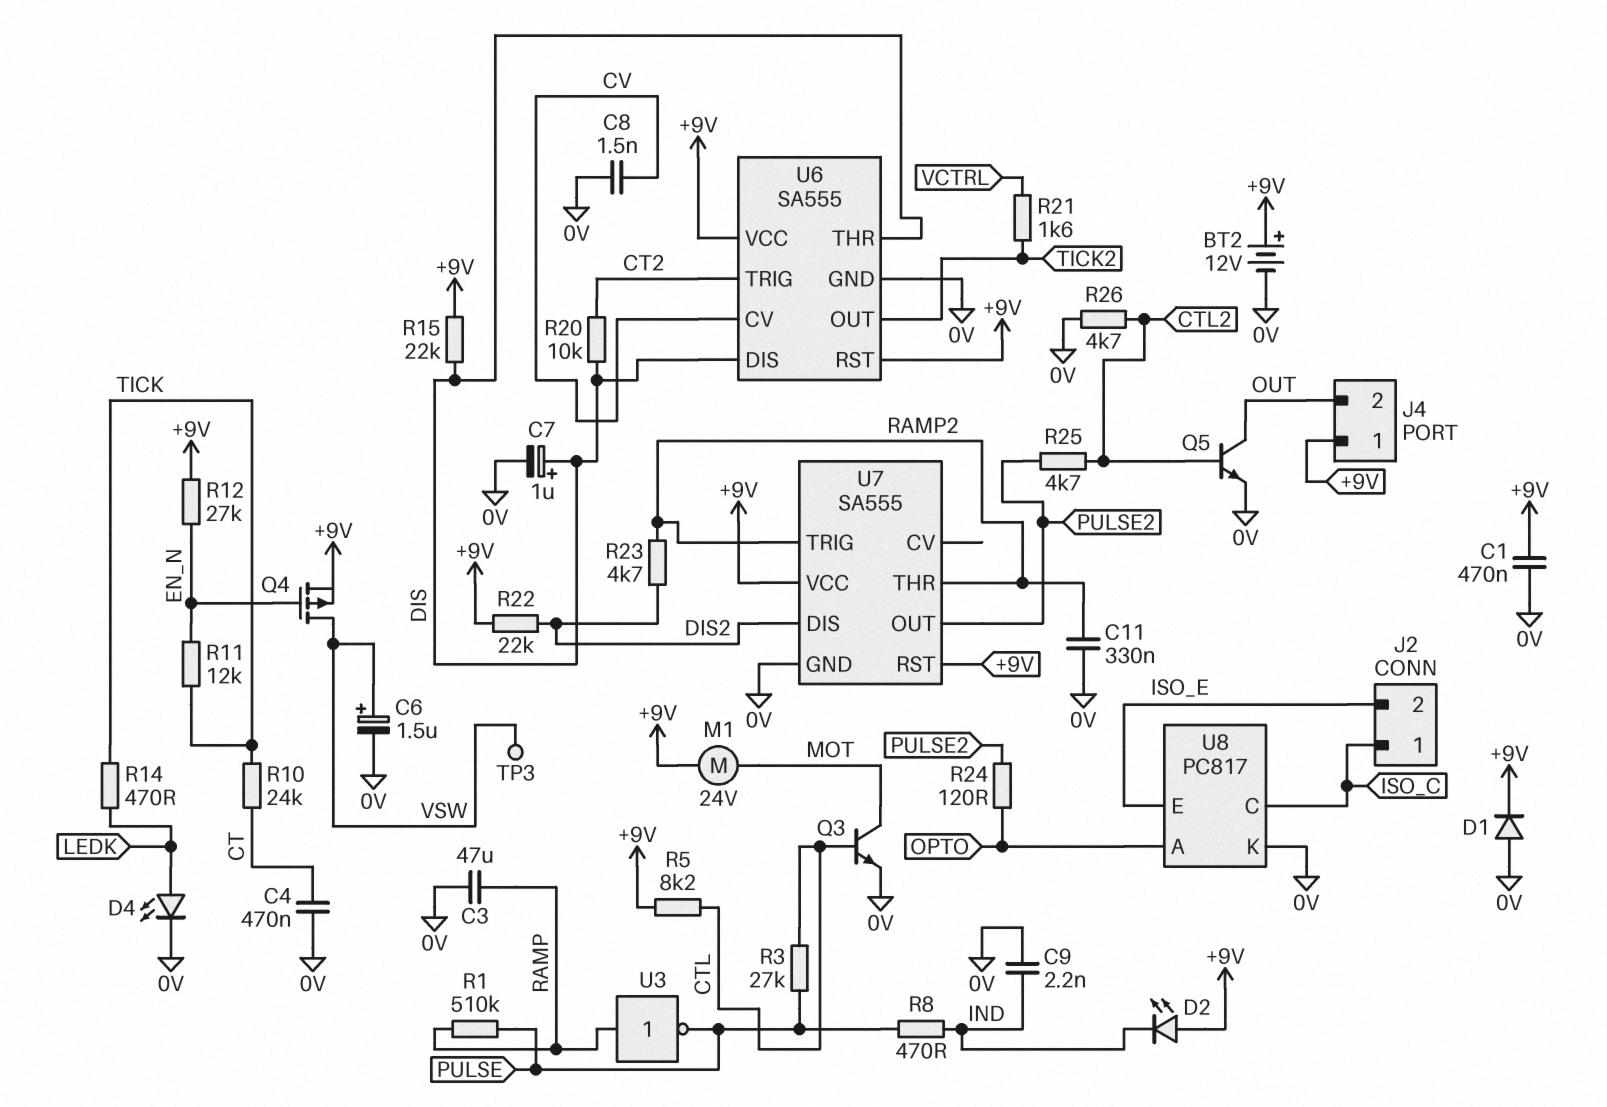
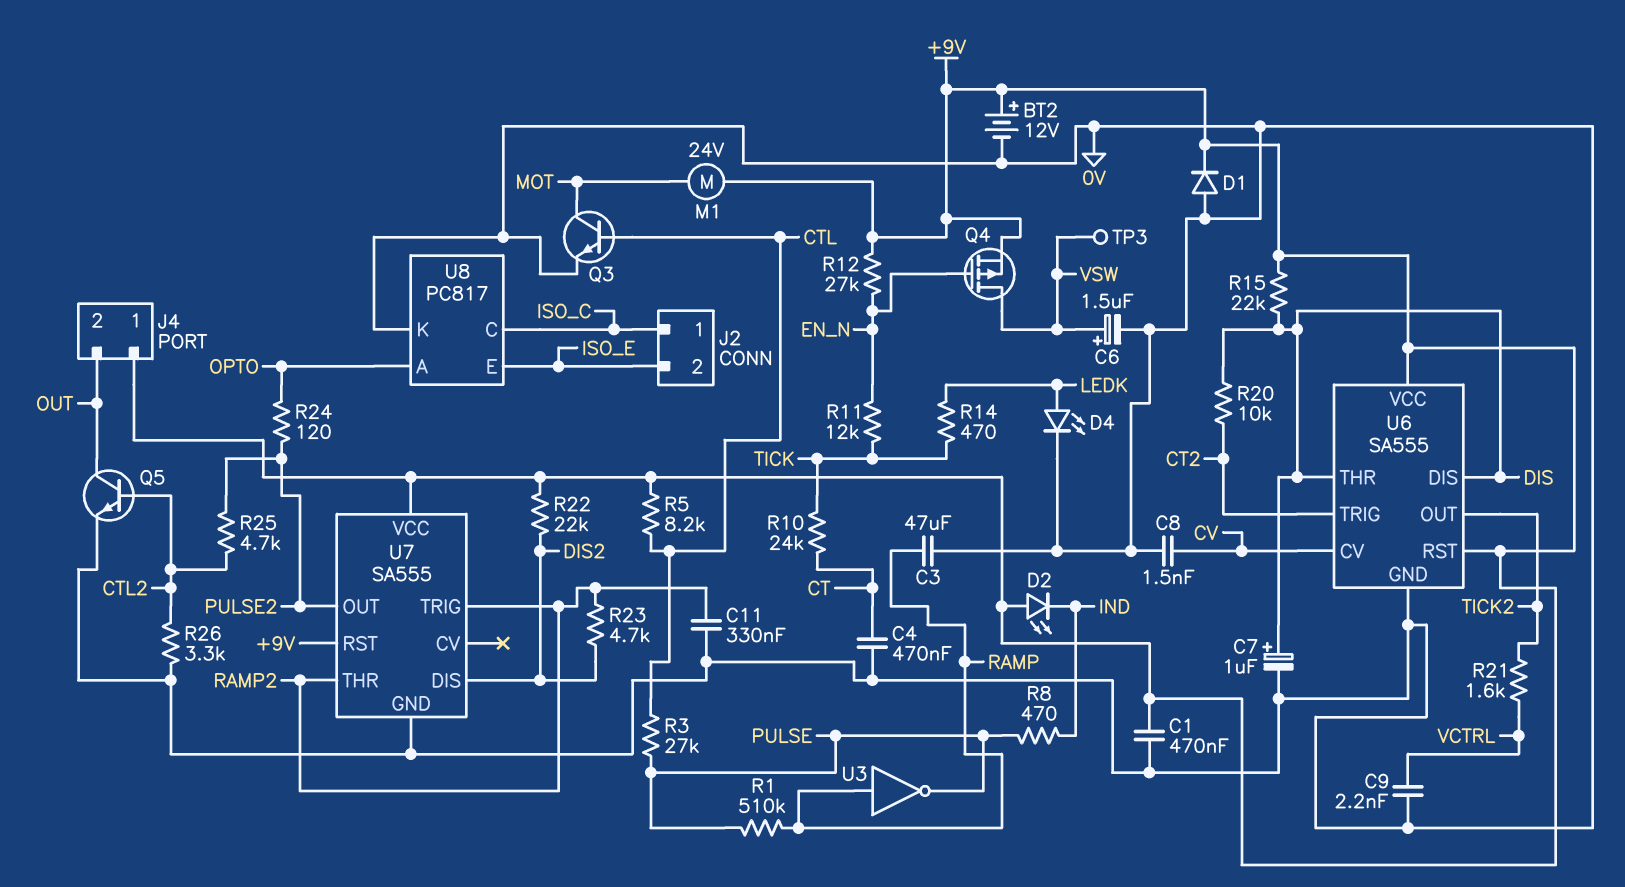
C9: 2.2nF (0V, IND) -> 2.2nF (0V, VCTRL)
R26: 4.7k (0V, CTL2) -> 3.3k (0V, CTL2)

